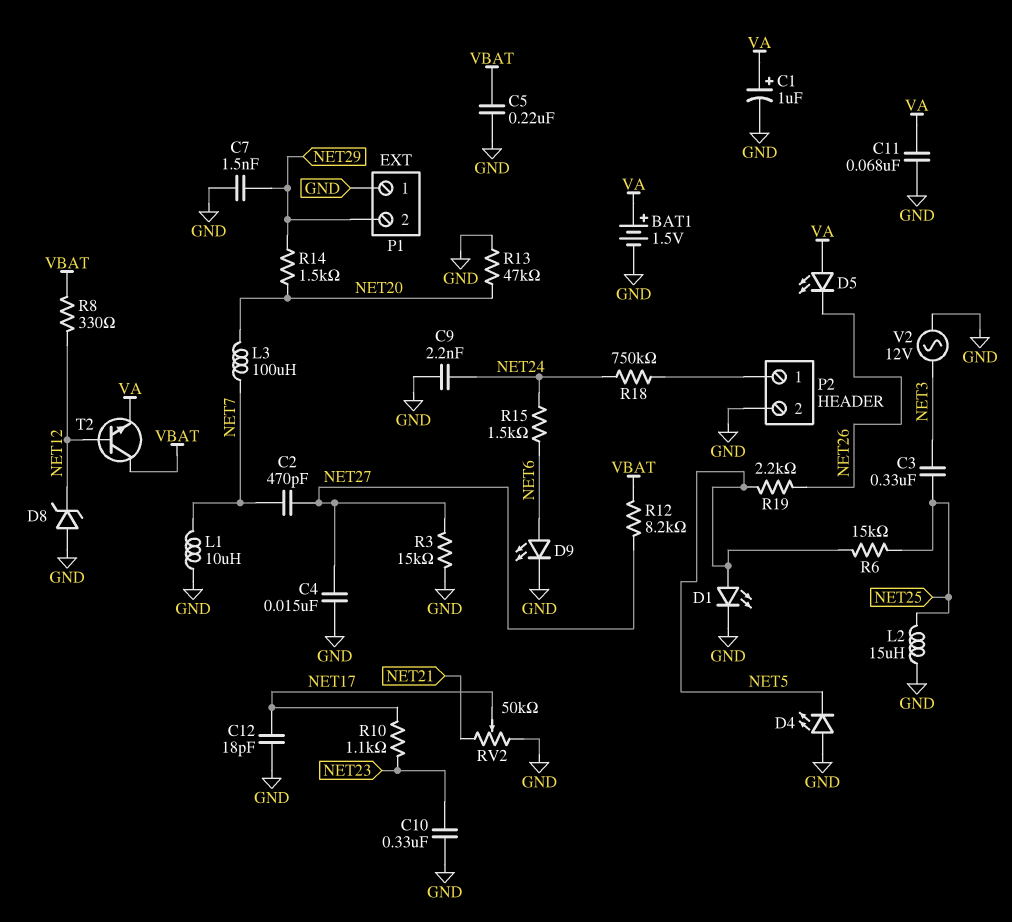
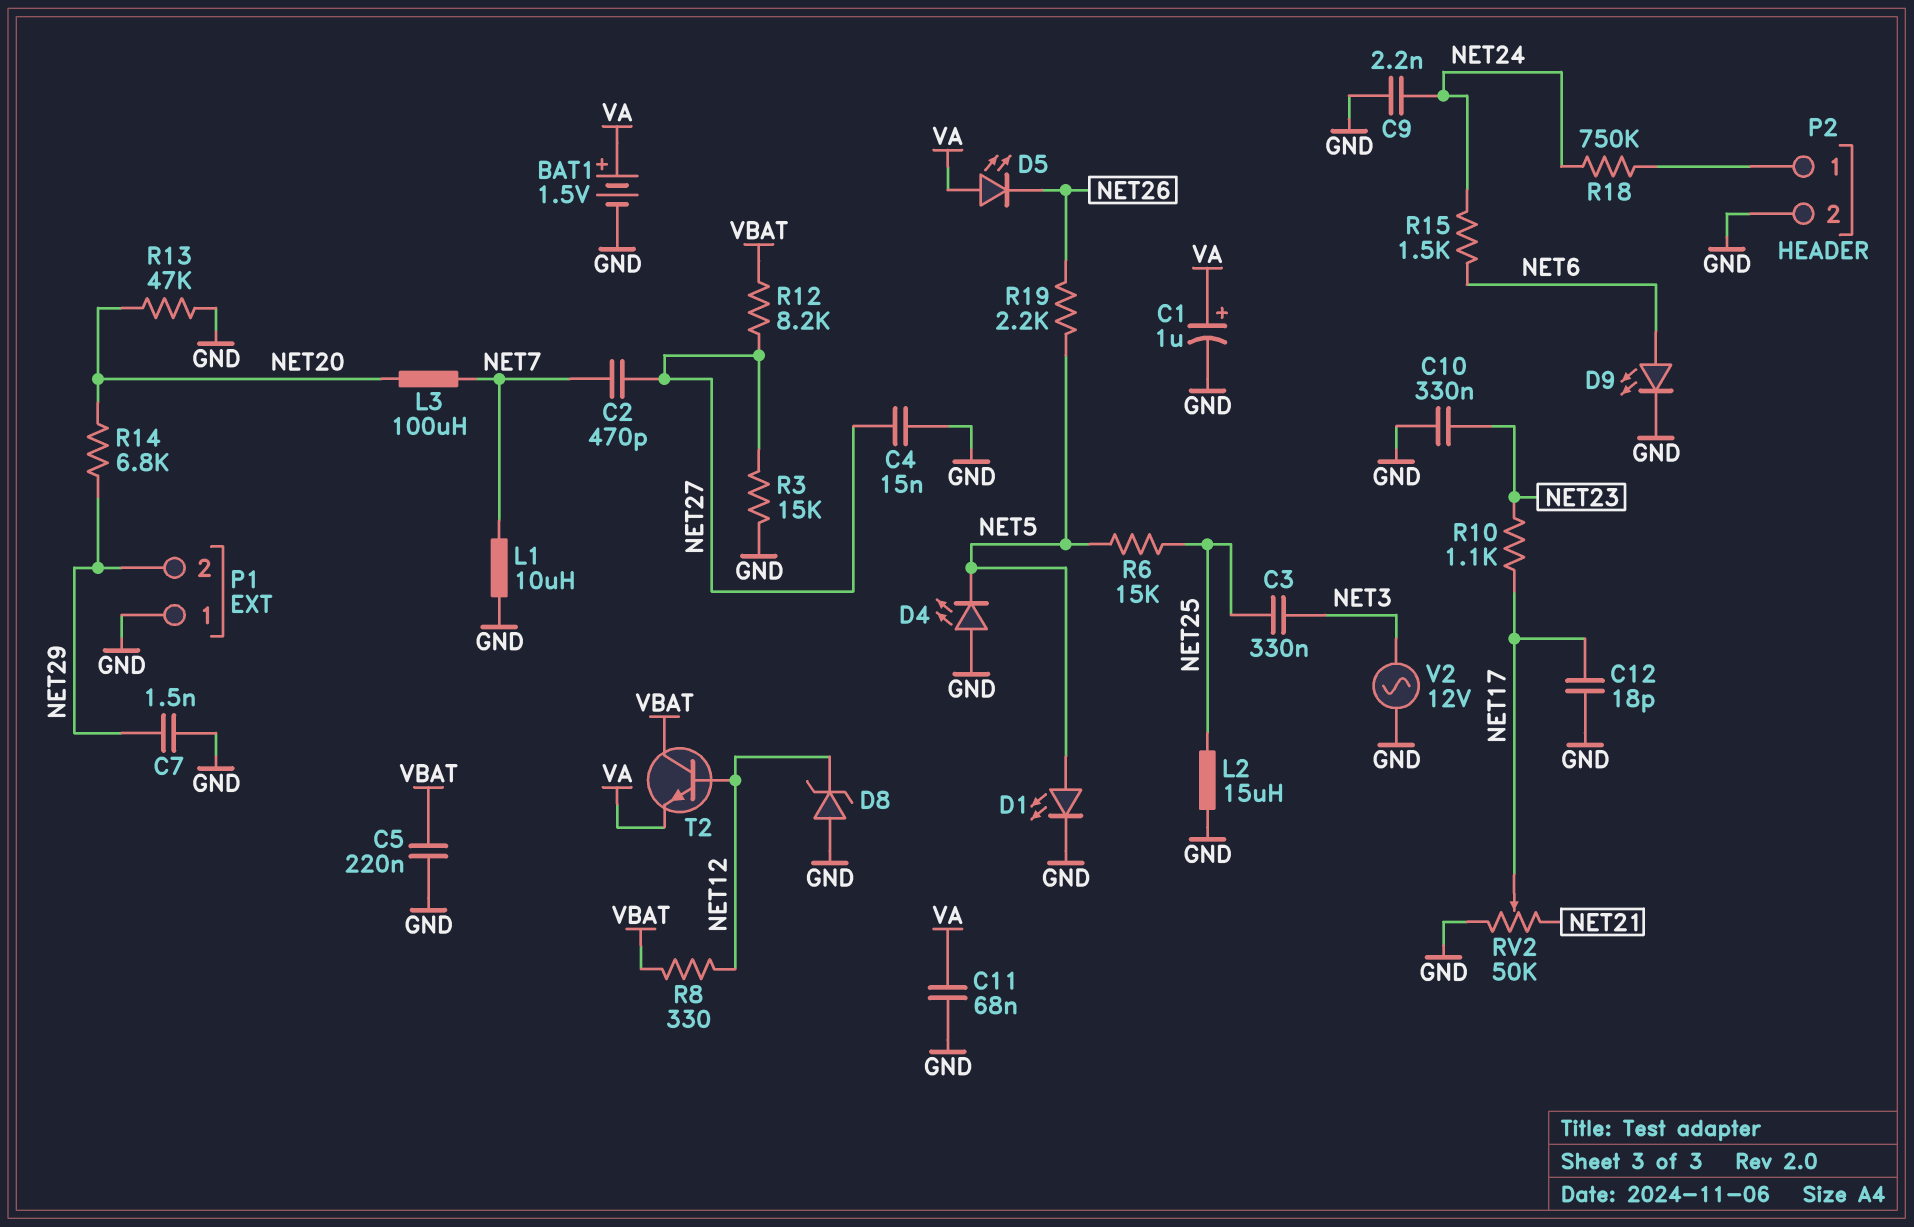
R14: 1.5k (NET20, NET29) -> 6.8k (NET20, NET29)

